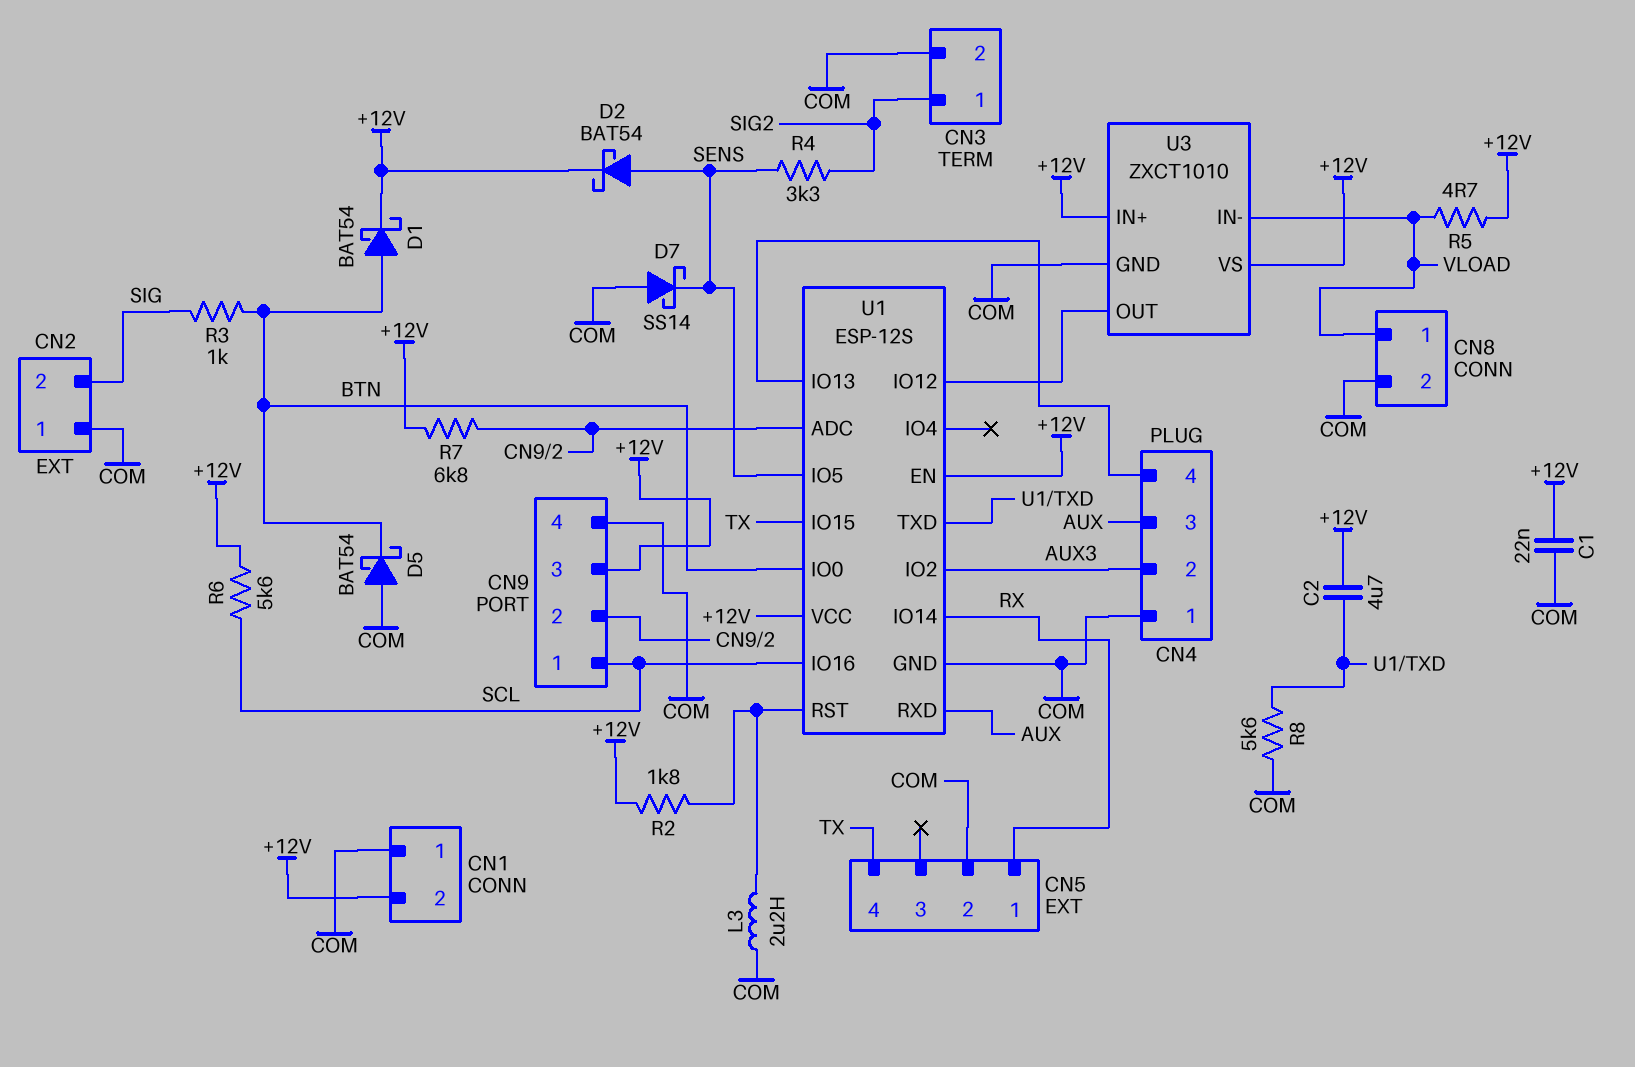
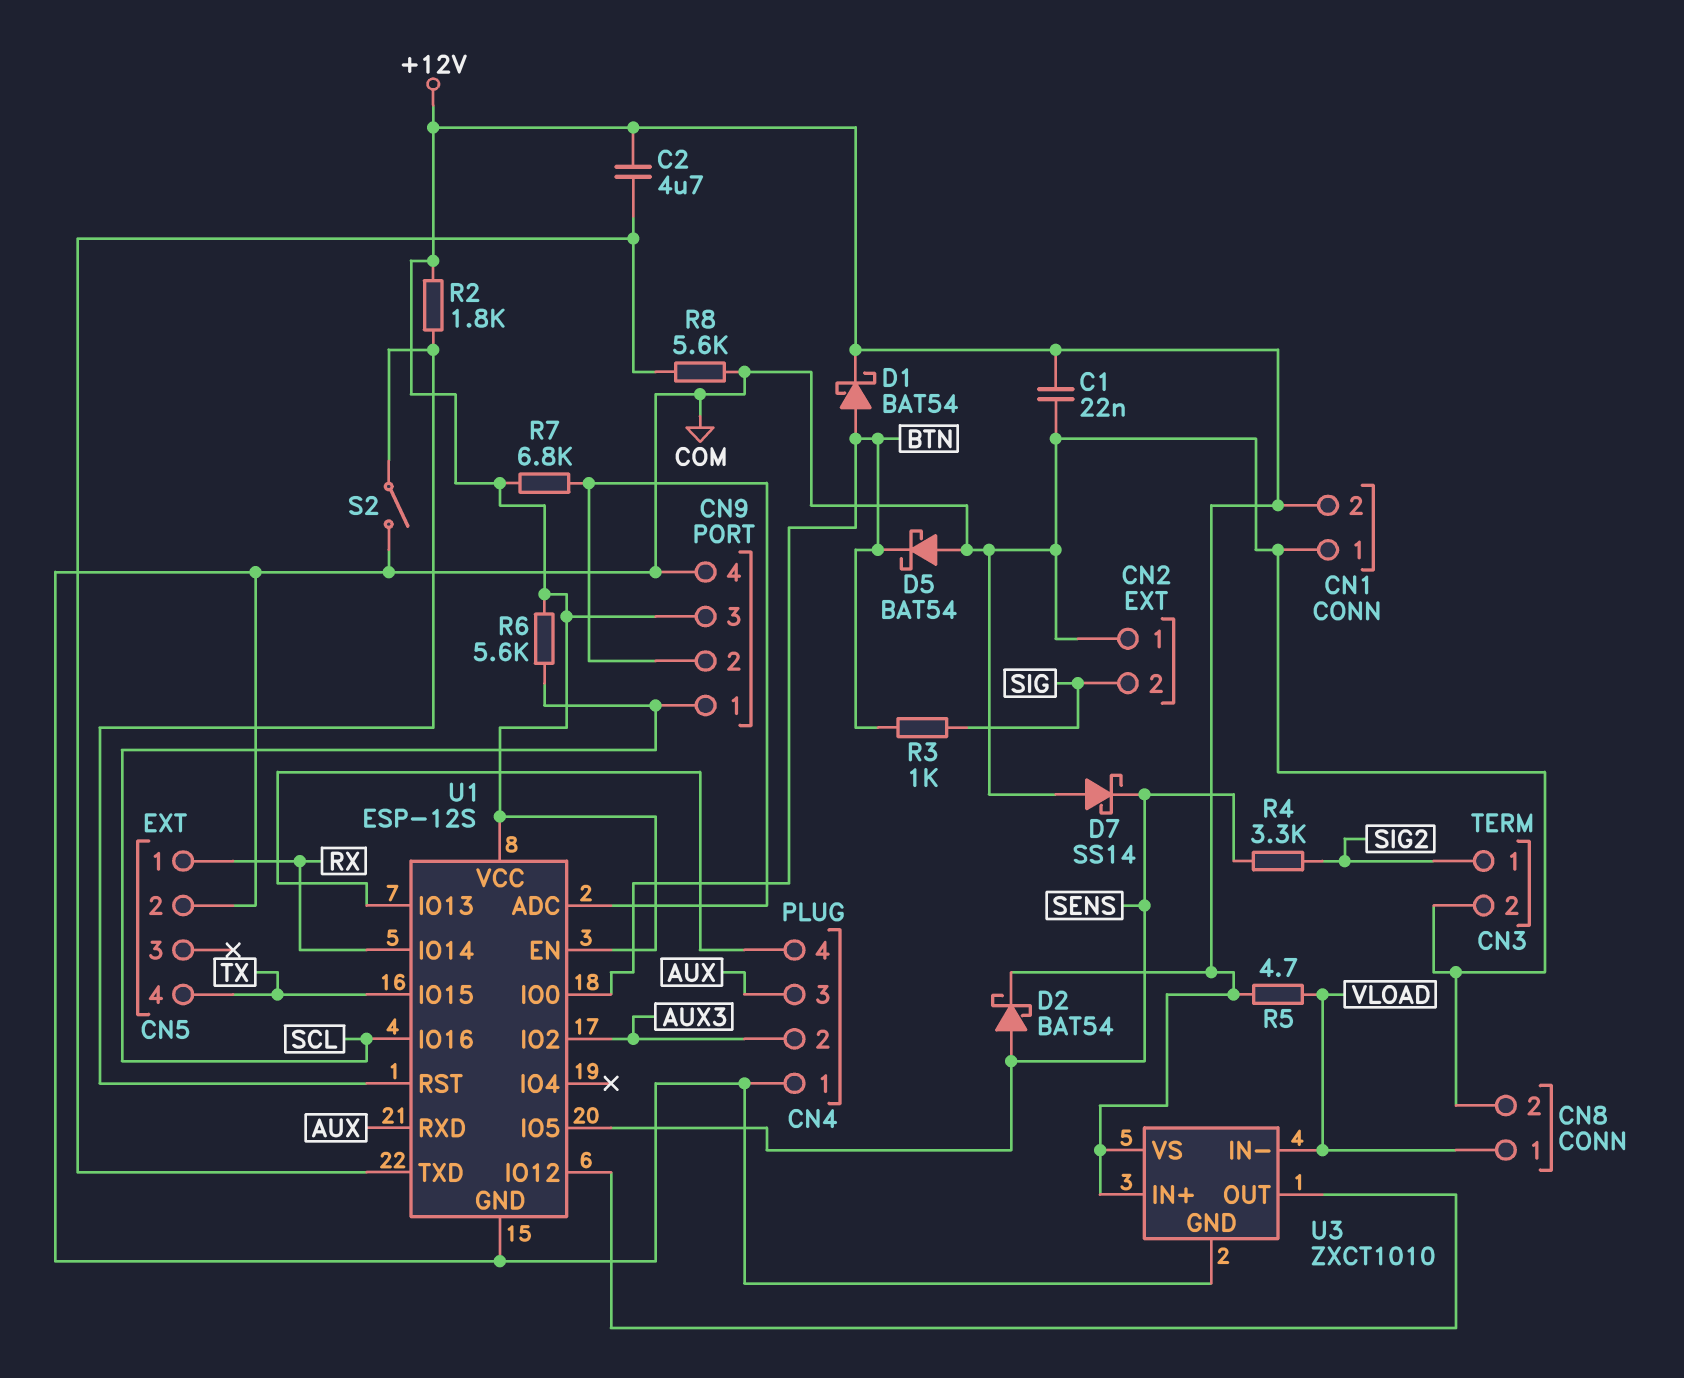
L3: 2.2uH (COM, U1/RST) -> none
S2: none -> switch (COM, U1/RST)

